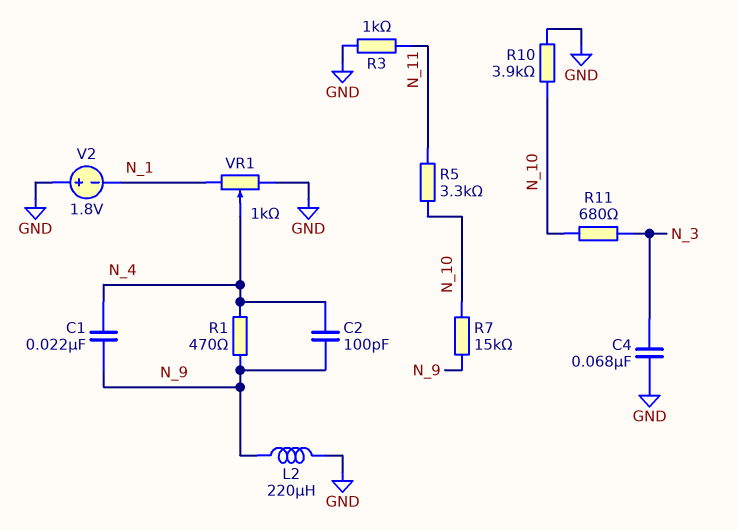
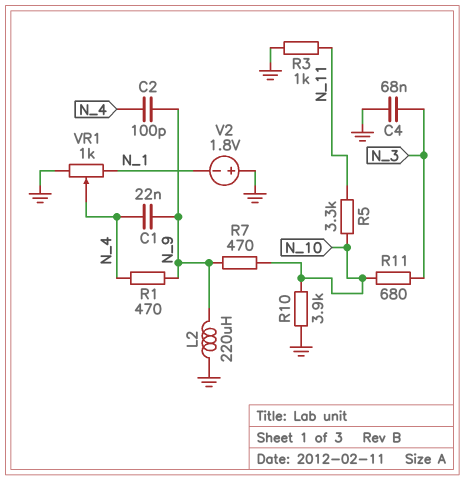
R7: 15k (N_9, N_10) -> 470 (N_9, N_10)

